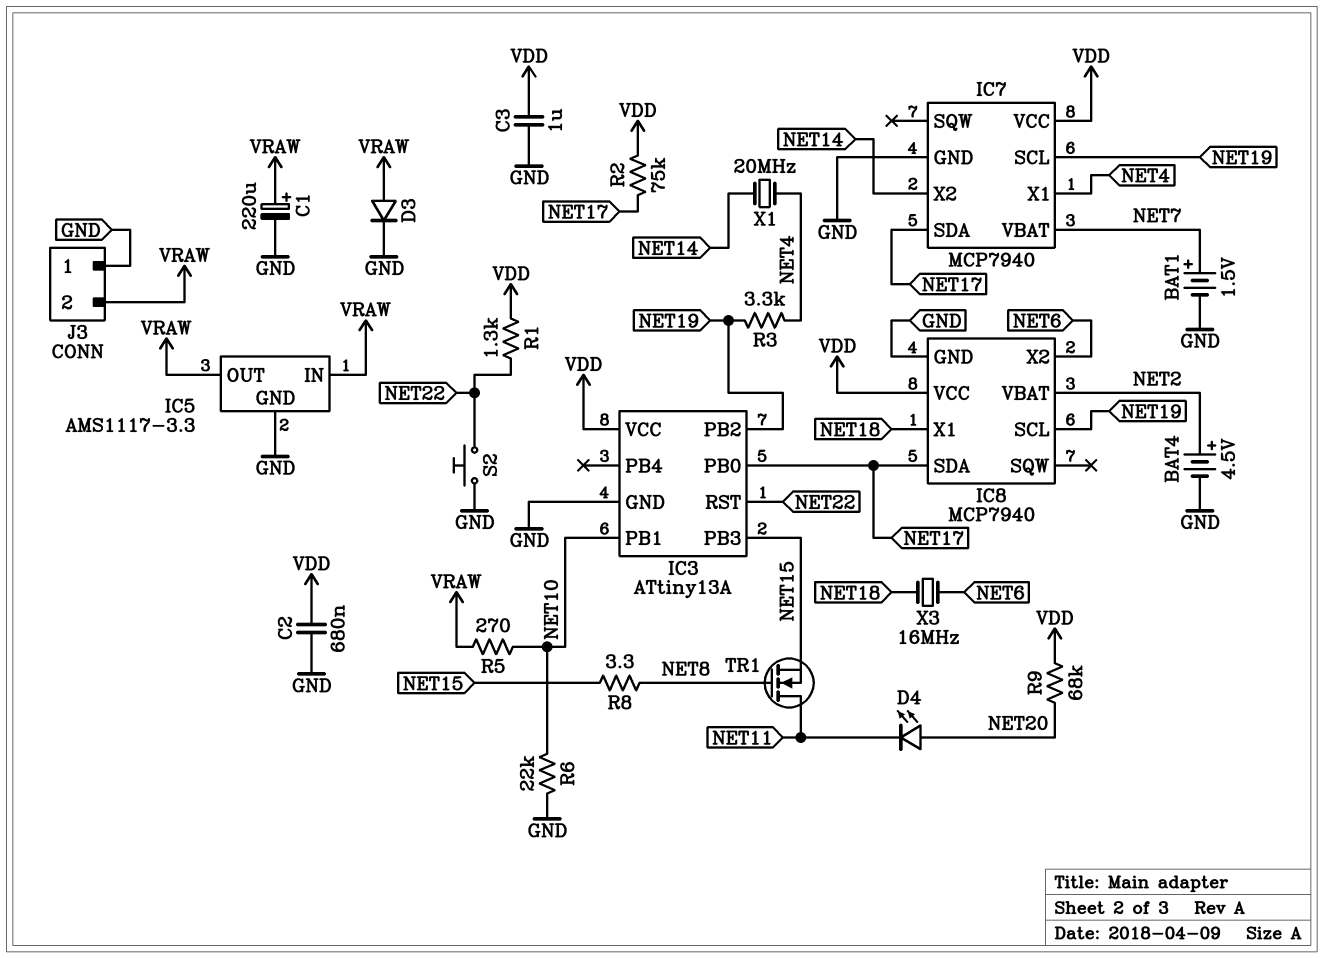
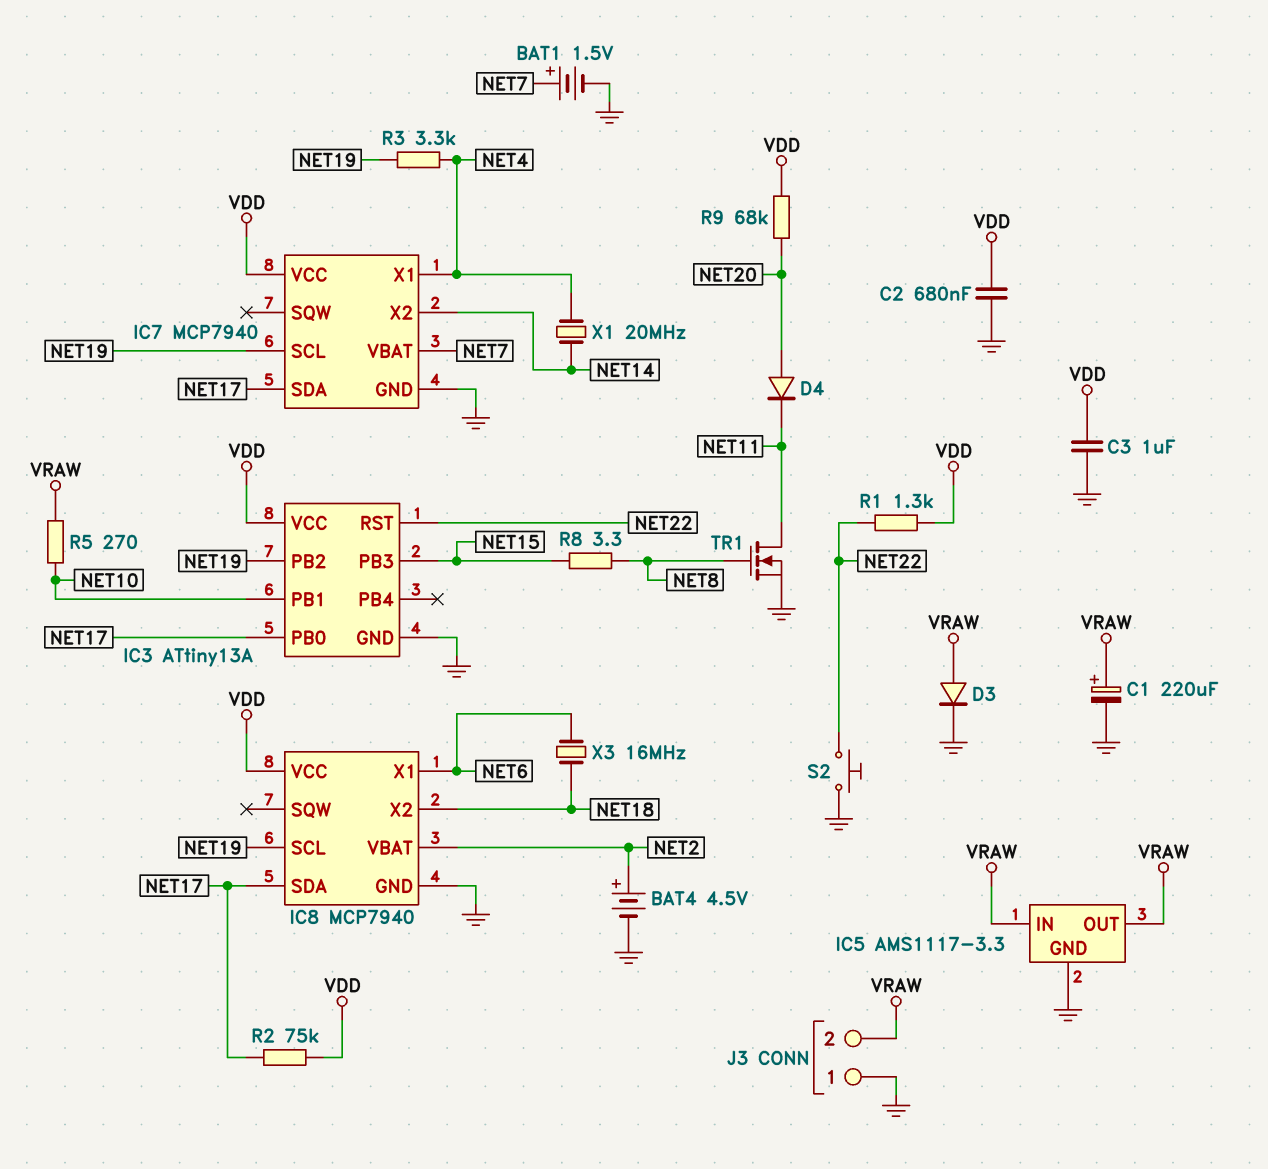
D4: LED (A NET20, K NET11) -> diode (A NET20, K NET11)
IC8 pin X1: NET18 -> NET6
IC8 pin X2: NET6 -> NET18
R6: 22k (GND, NET10) -> none
TR1: NMOS (G NET8, D NET11, S NET15) -> NMOS (G NET8, D NET11, S GND)

